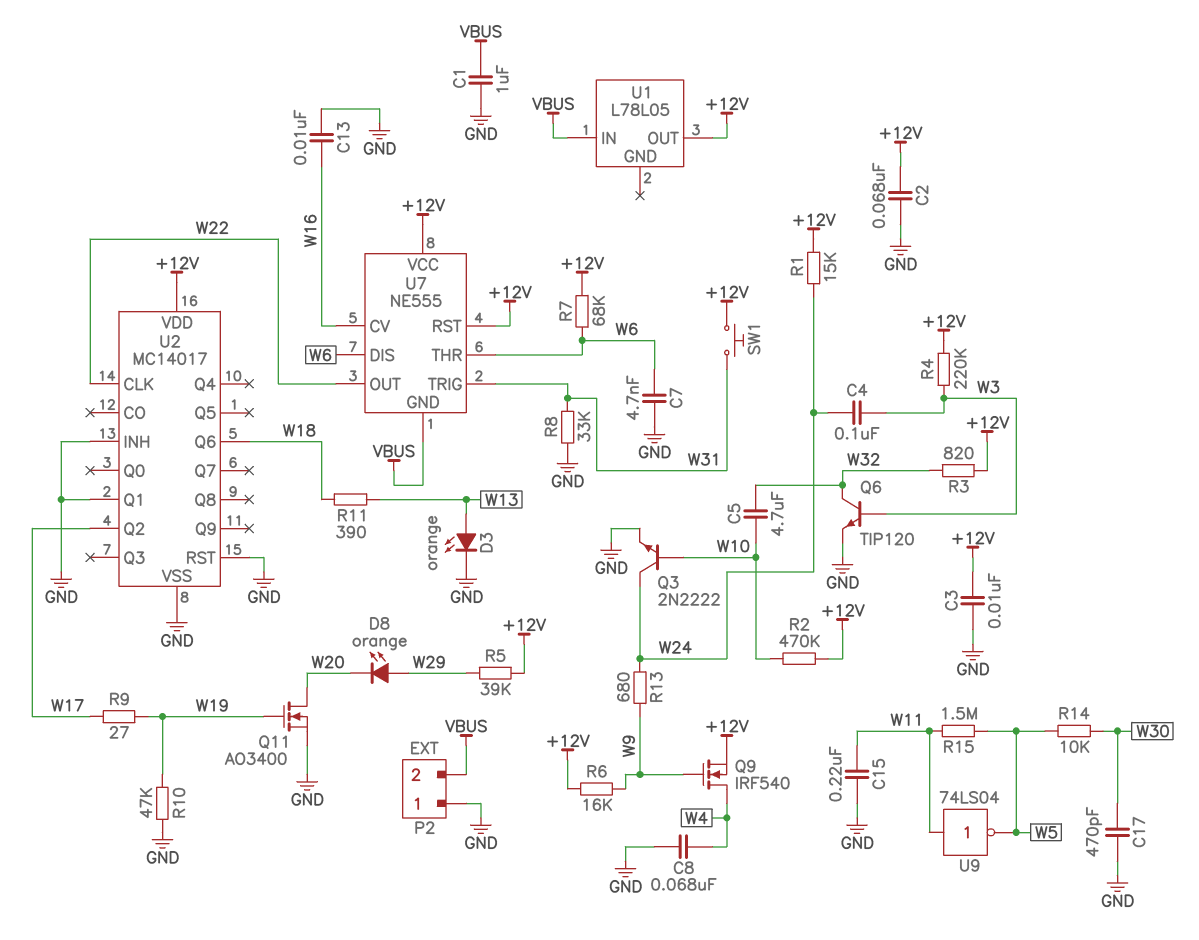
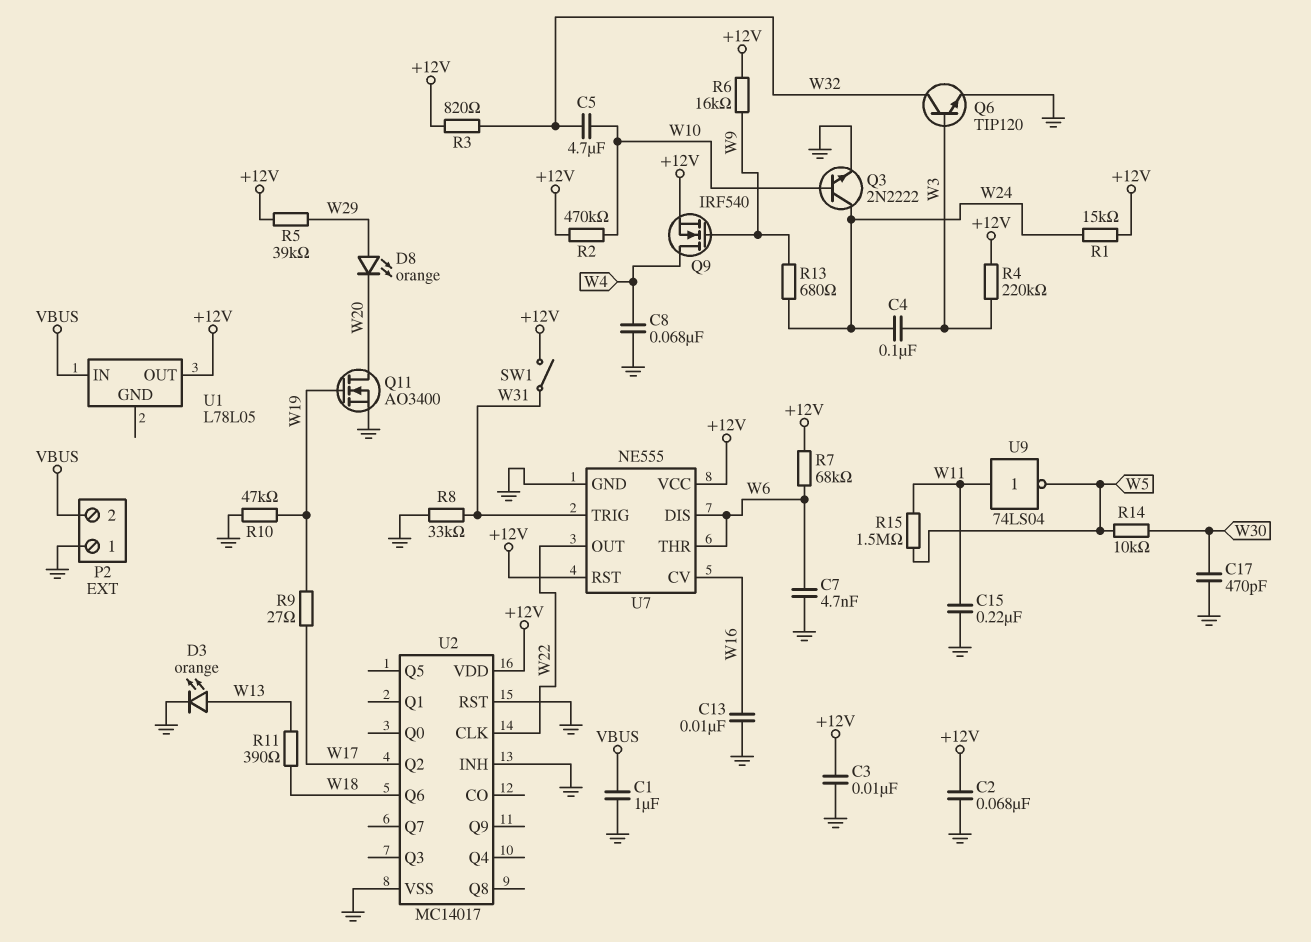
SW1: button (+12V, W31) -> switch (+12V, W31)
U2 pin Q1: GND -> none
U7 pin GND: VBUS -> GND

